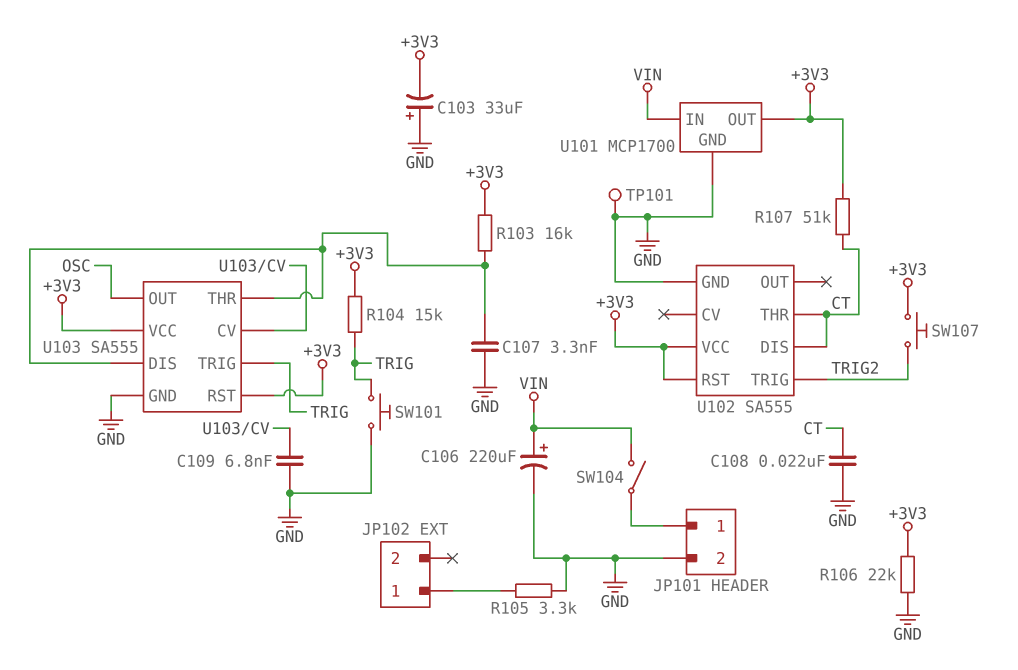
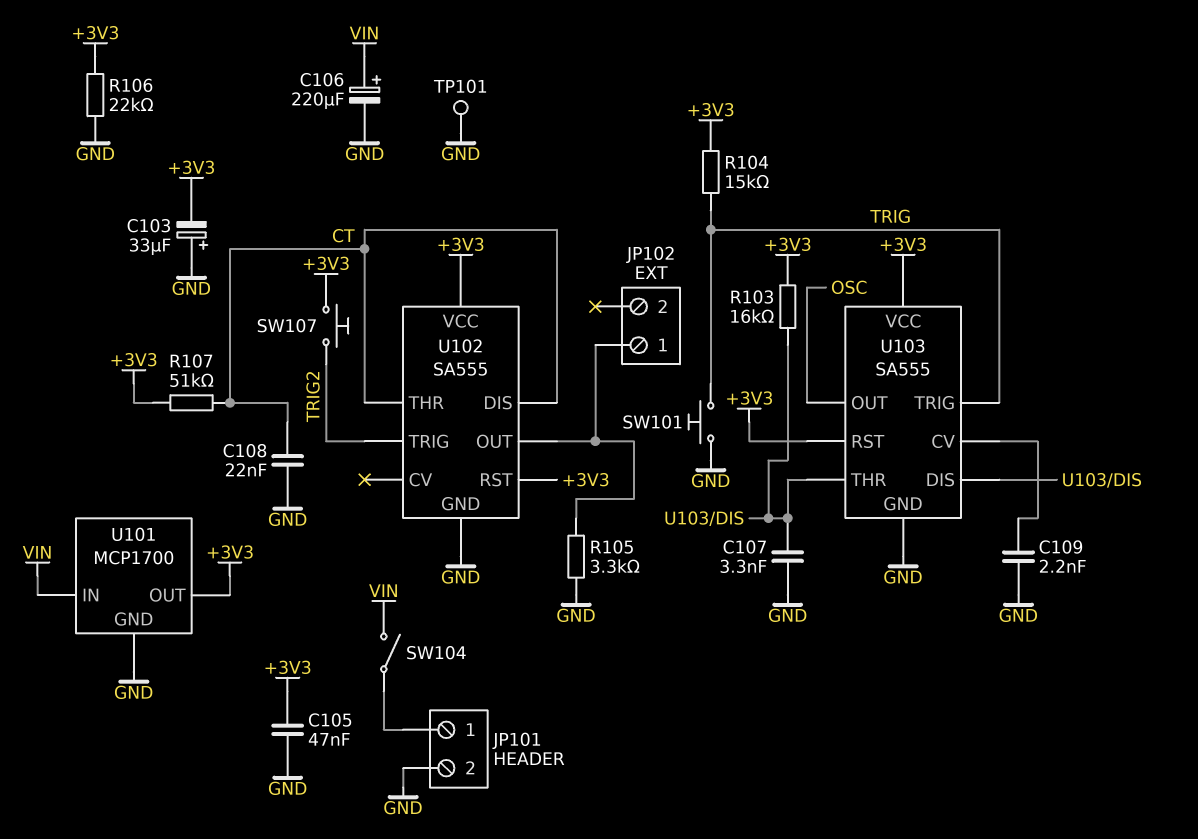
C105: none -> 47nF (+3V3, GND)
C109: 6.8nF (GND, U103/CV) -> 2.2nF (GND, U103/CV)
U102 pin OUT: none -> JP102/1

